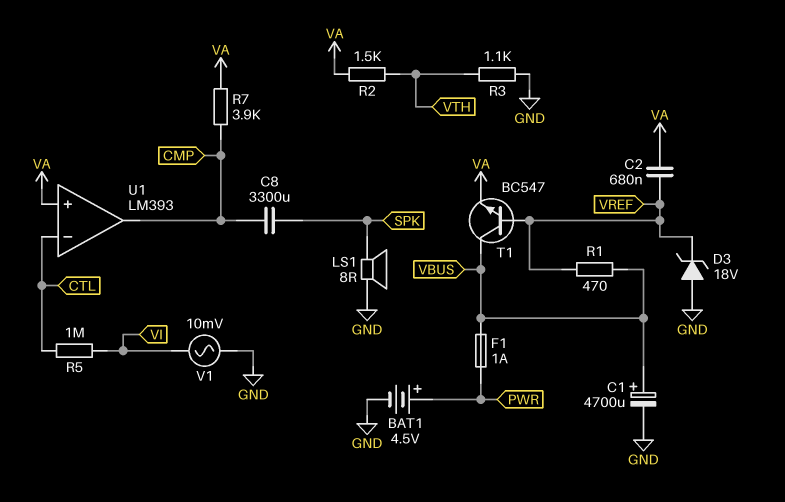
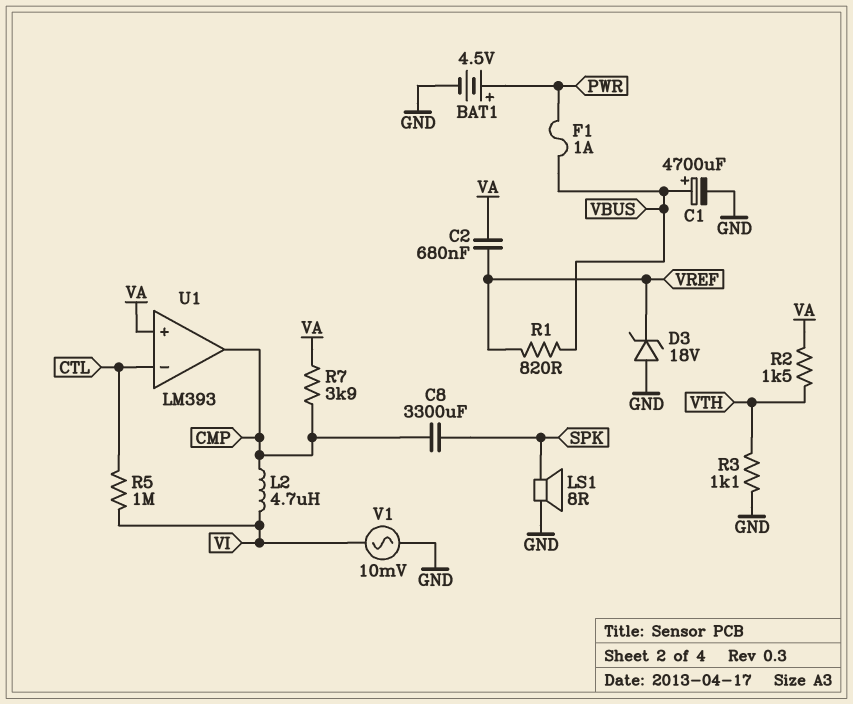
L2: none -> 4.7uH (CMP, VI)
R1: 470 (VBUS, VREF) -> 820 (VBUS, VREF)
T1: NPN BC547 (B VREF, C VBUS, E VA) -> none

